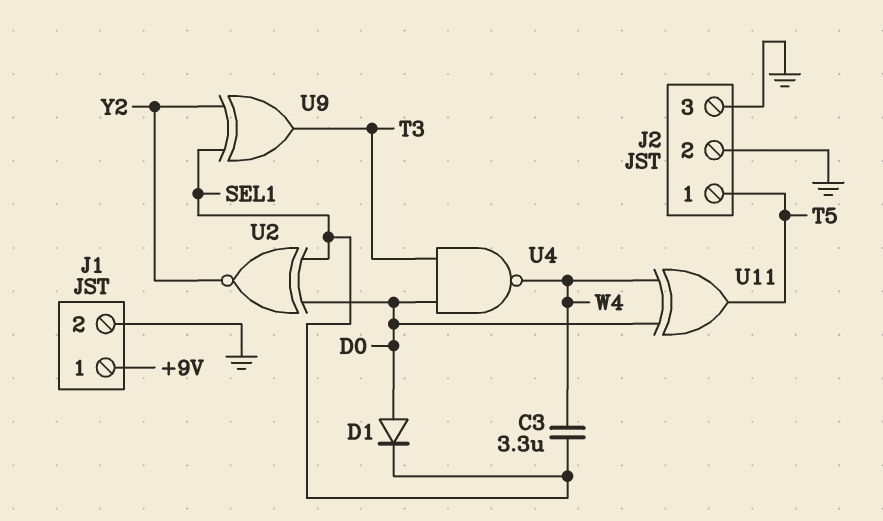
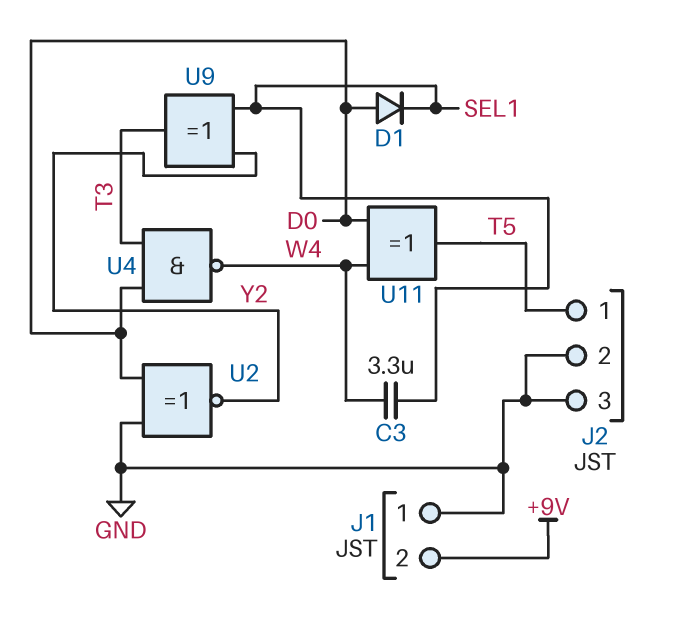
J1 pin 1: +9V -> GND
J1 pin 2: GND -> +9V
U2: XNOR (in D0, in SEL1, out Y2) -> XNOR (in D0, in GND, out Y2)

